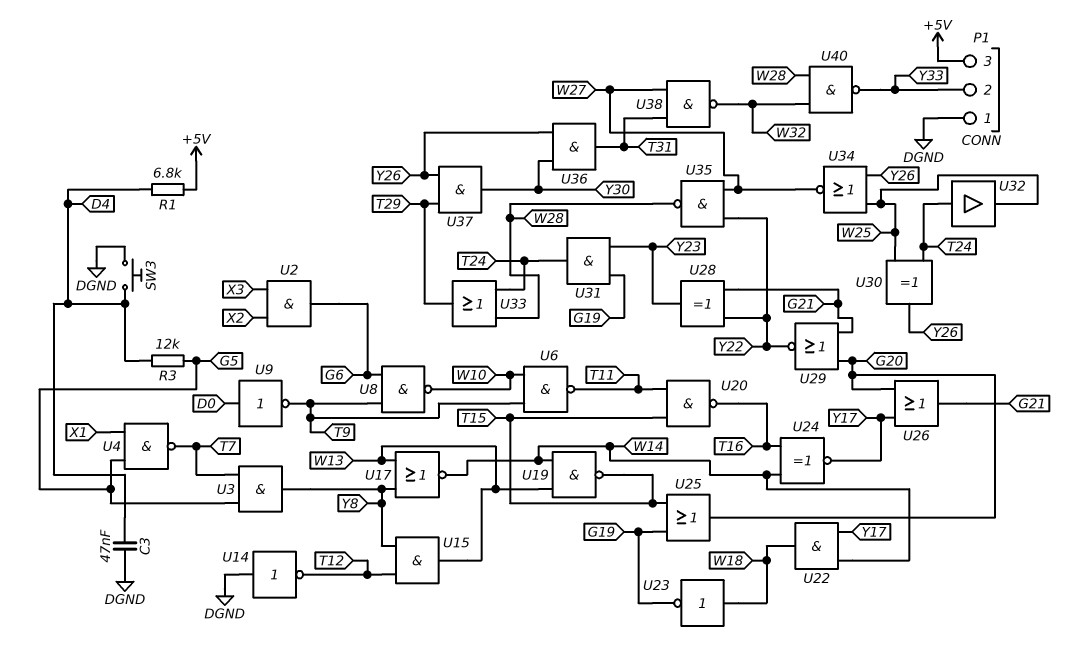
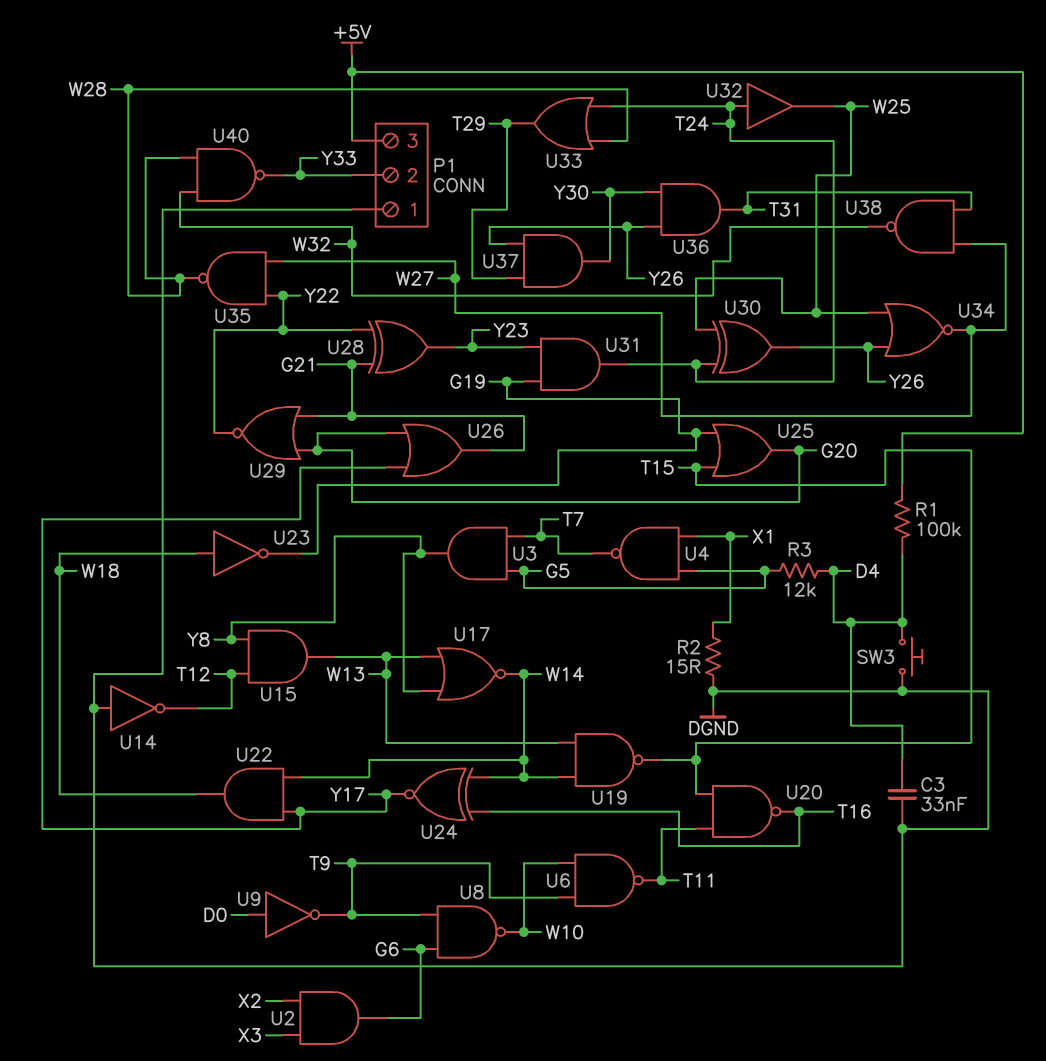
C3: 47nF (D4, DGND) -> 33nF (D4, DGND)
R1: 6.8k (+5V, D4) -> 100k (+5V, D4)
R2: none -> 15 (DGND, X1)

